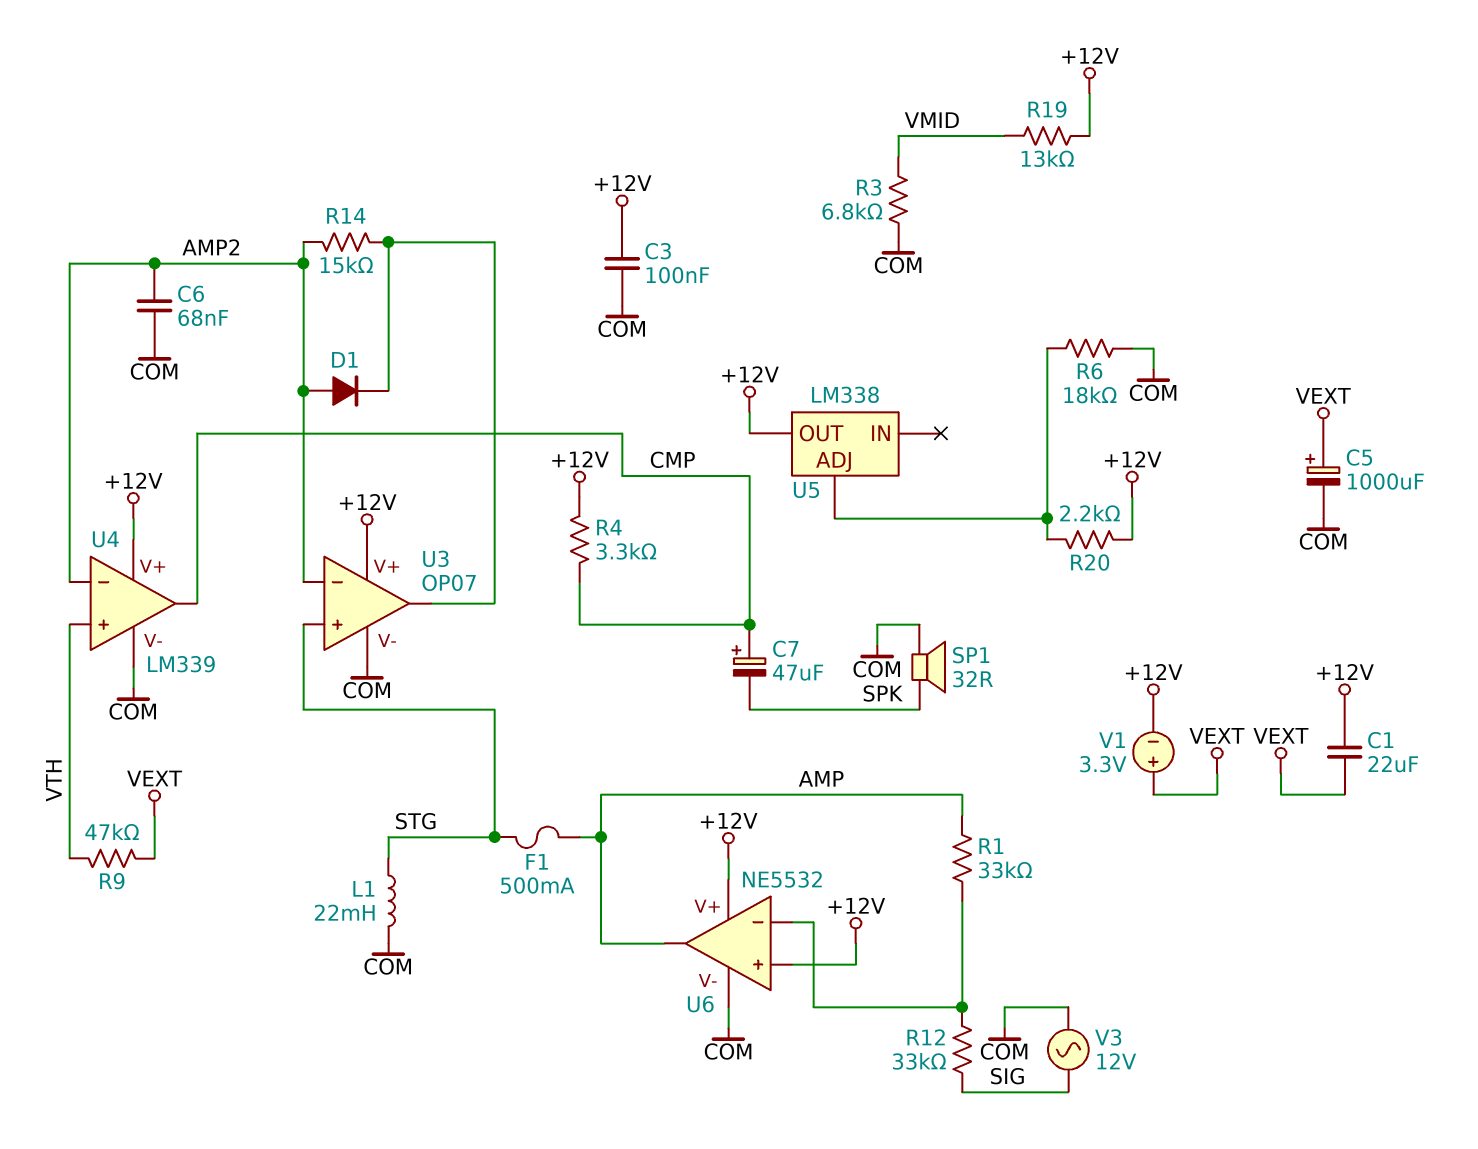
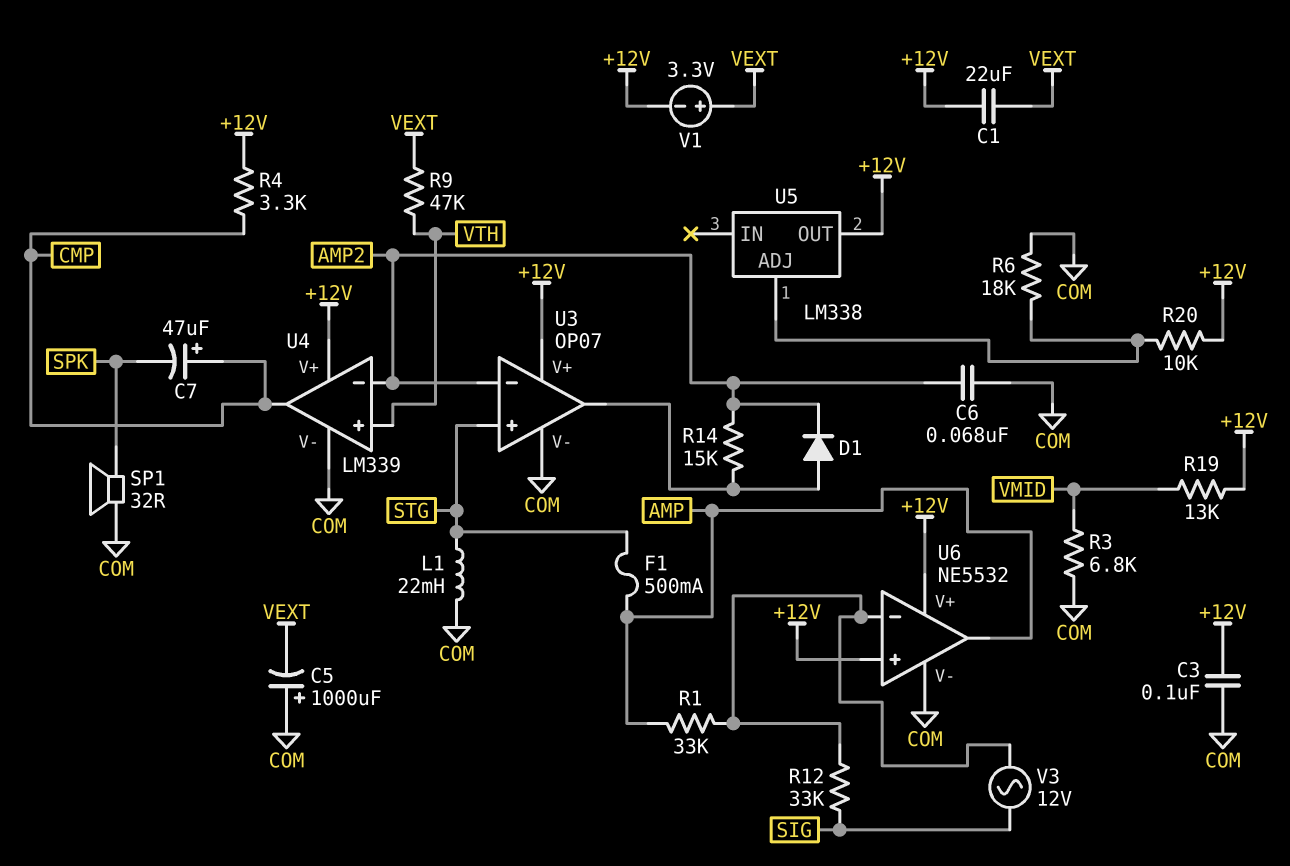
C5: 1000uF (plus VEXT, minus COM) -> 1000uF (plus COM, minus VEXT)
D1: diode (A AMP2, K U3/out) -> diode (A U3/out, K AMP2)
R20: 2.2k (+12V, U5/ADJ) -> 10k (+12V, U5/ADJ)
V3: AC 12V (COM, SIG) -> AC 12V (SIG, U6/in-)

